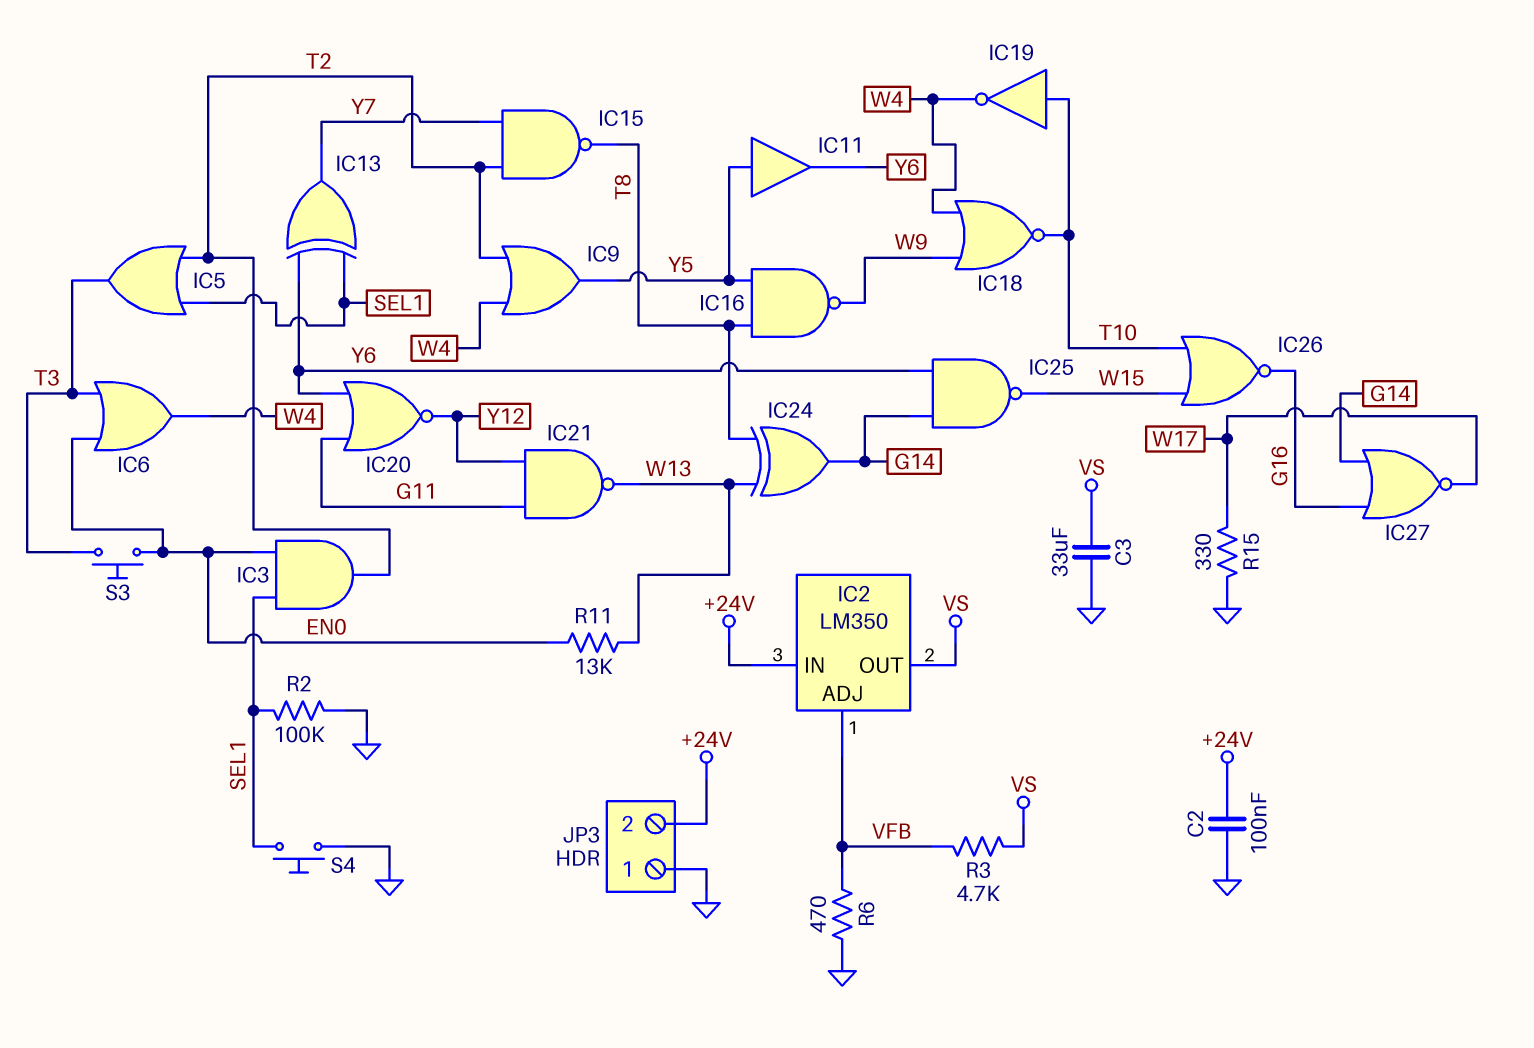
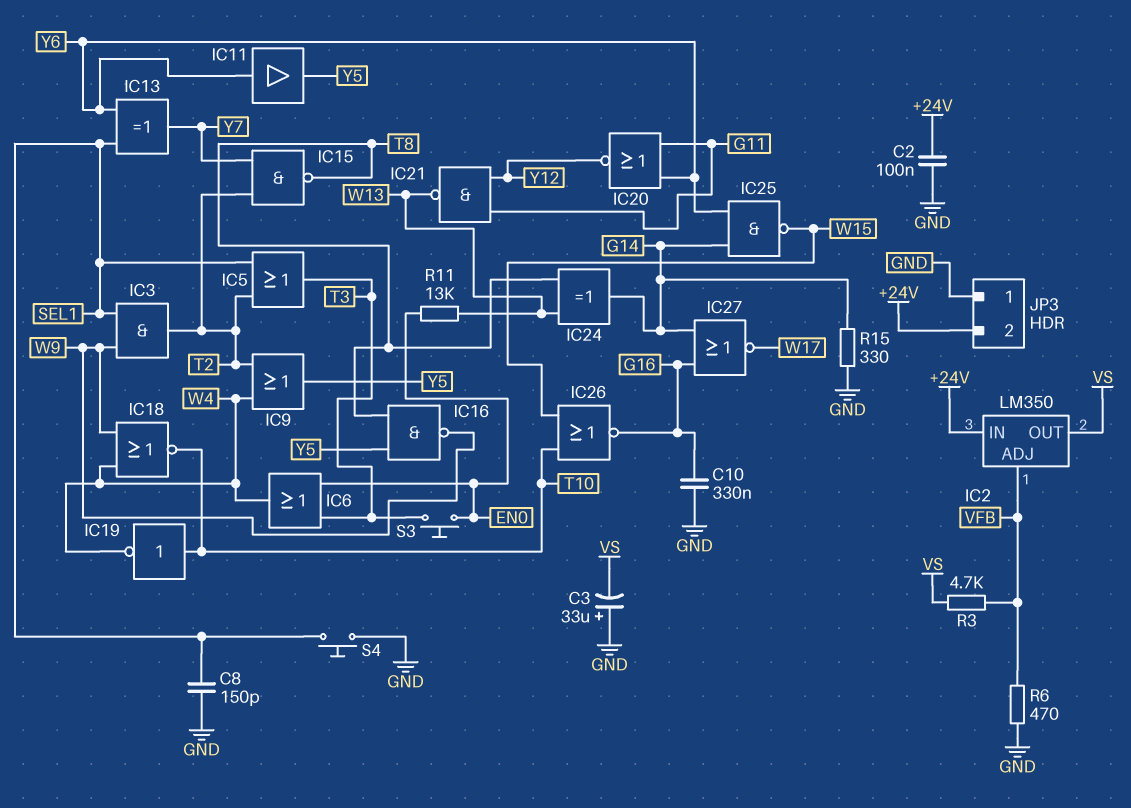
C3: 33uF (GND, VS) -> 33uF (plus GND, minus VS)
C8: none -> 150pF (GND, SEL1)
C10: none -> 330nF (G16, GND)
IC3: AND (in EN0, in SEL1, out T2) -> AND (in SEL1, in W9, out T2)
IC11: buffer (in Y5, out Y6) -> buffer (in Y6, out Y5)
R2: 100k (GND, SEL1) -> none
R15: 330 (GND, W17) -> 330 (G14, GND)

